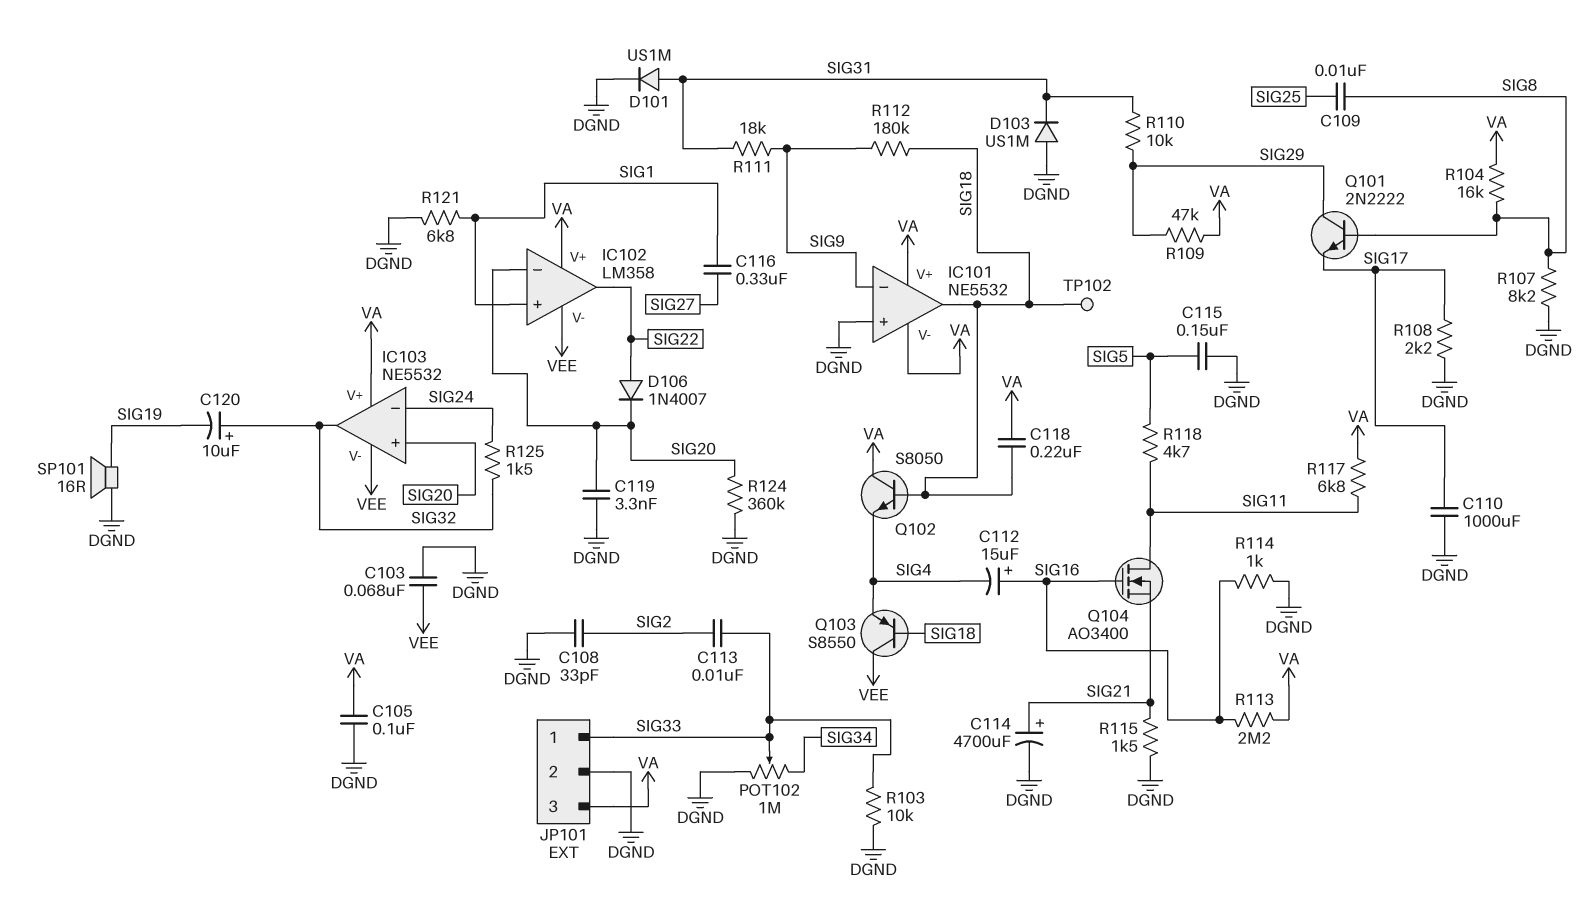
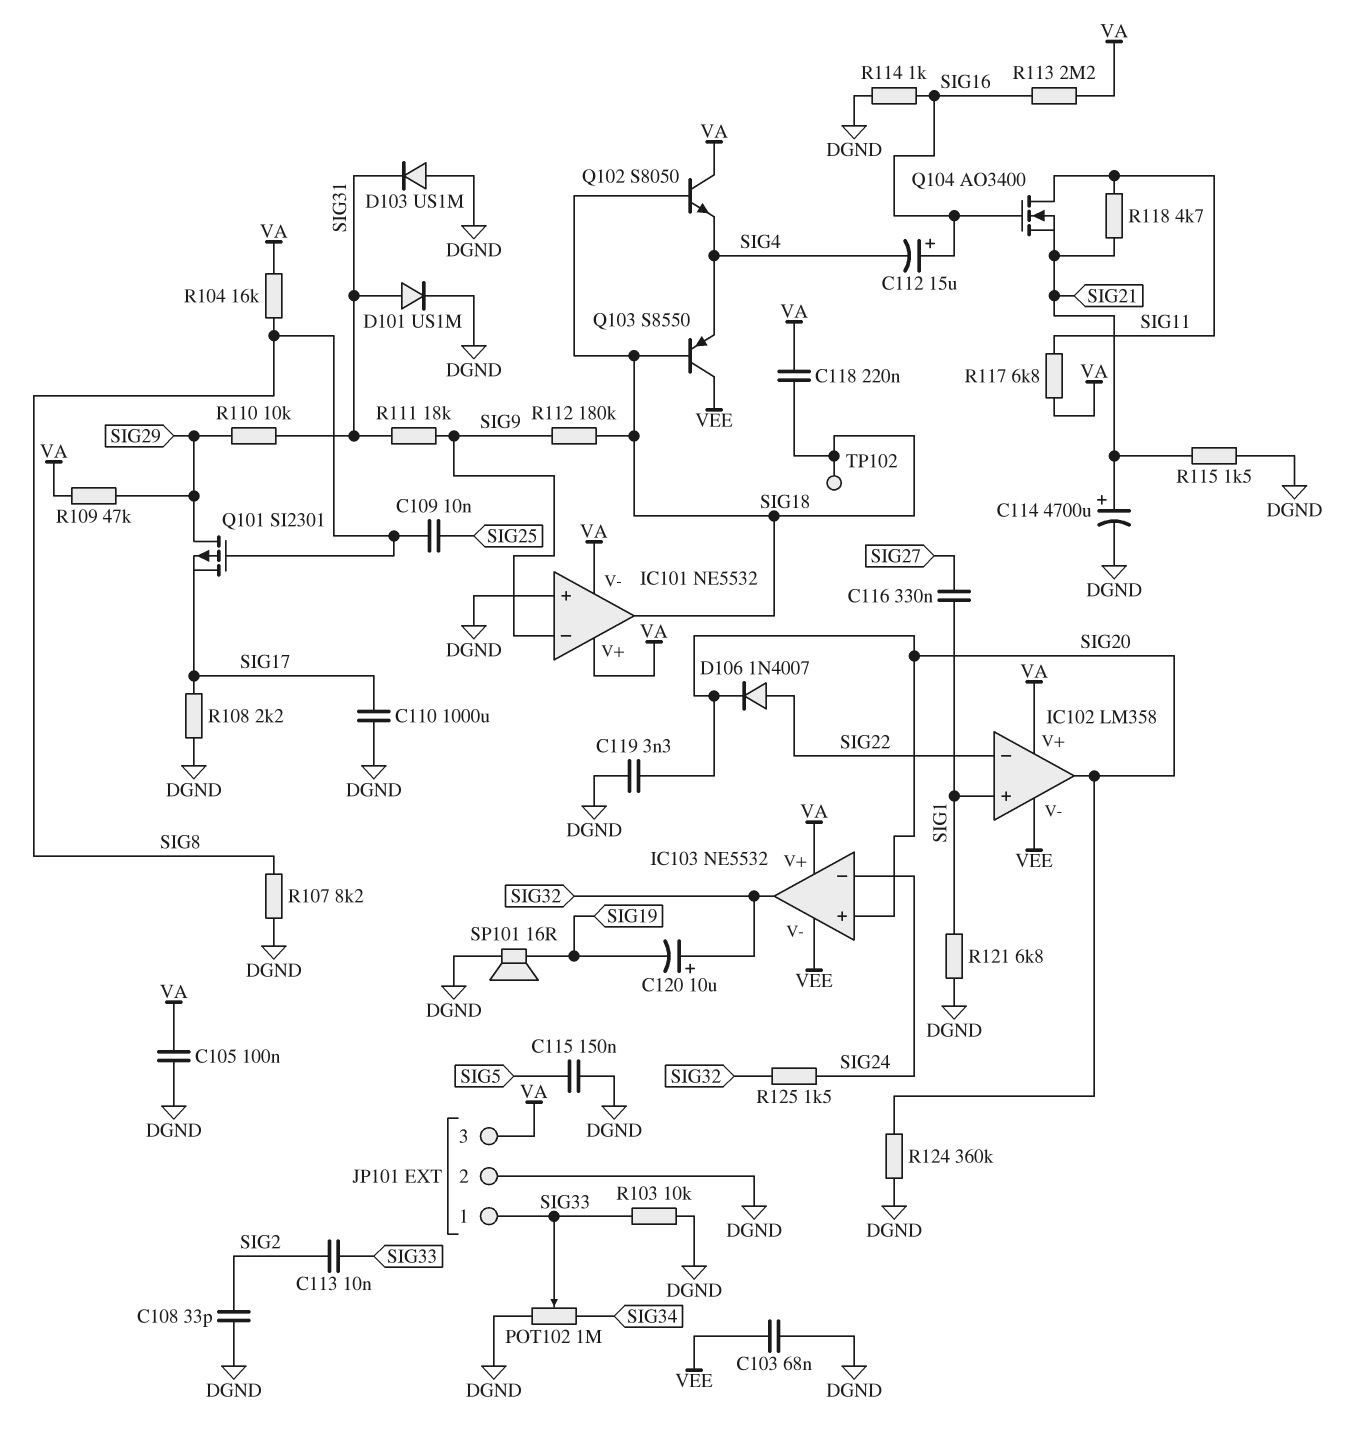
IC102 pin in-: SIG20 -> SIG22
IC102 pin out: SIG22 -> SIG20
Q101: NPN 2N2222 (B SIG8, C SIG29, E SIG17) -> PMOS SI2301 (G SIG8, D SIG29, S SIG17)
R118: 4.7k (SIG5, SIG11) -> 4.7k (SIG11, SIG21)

